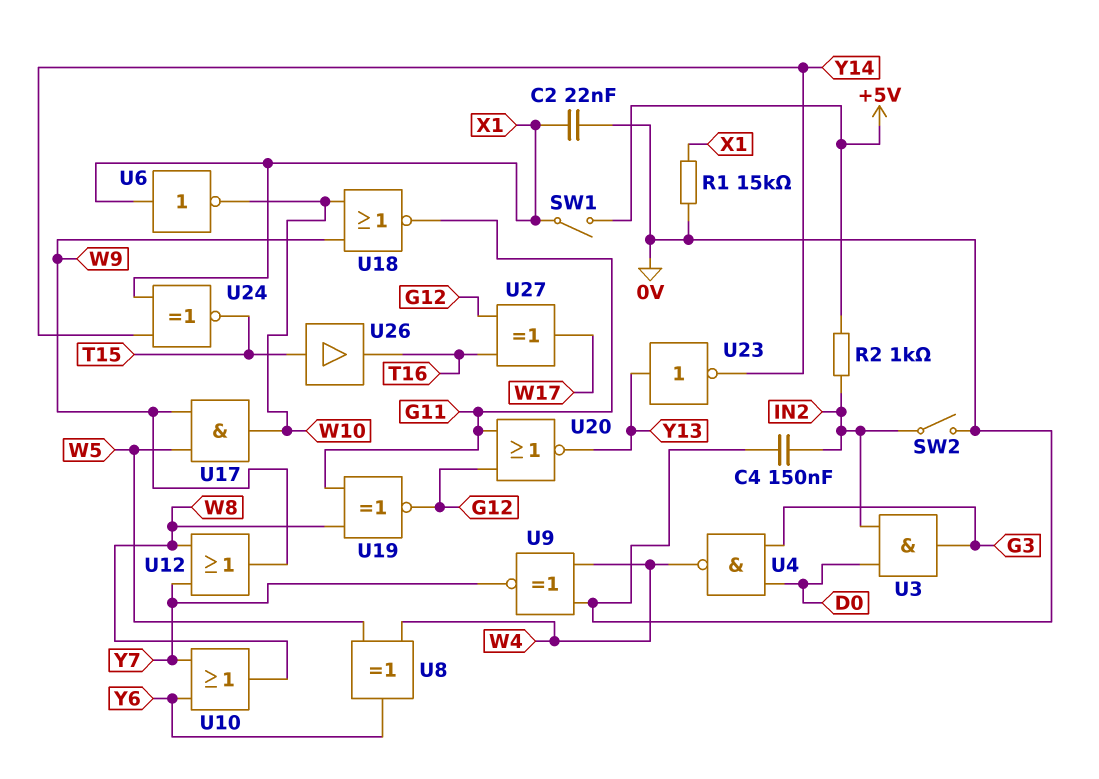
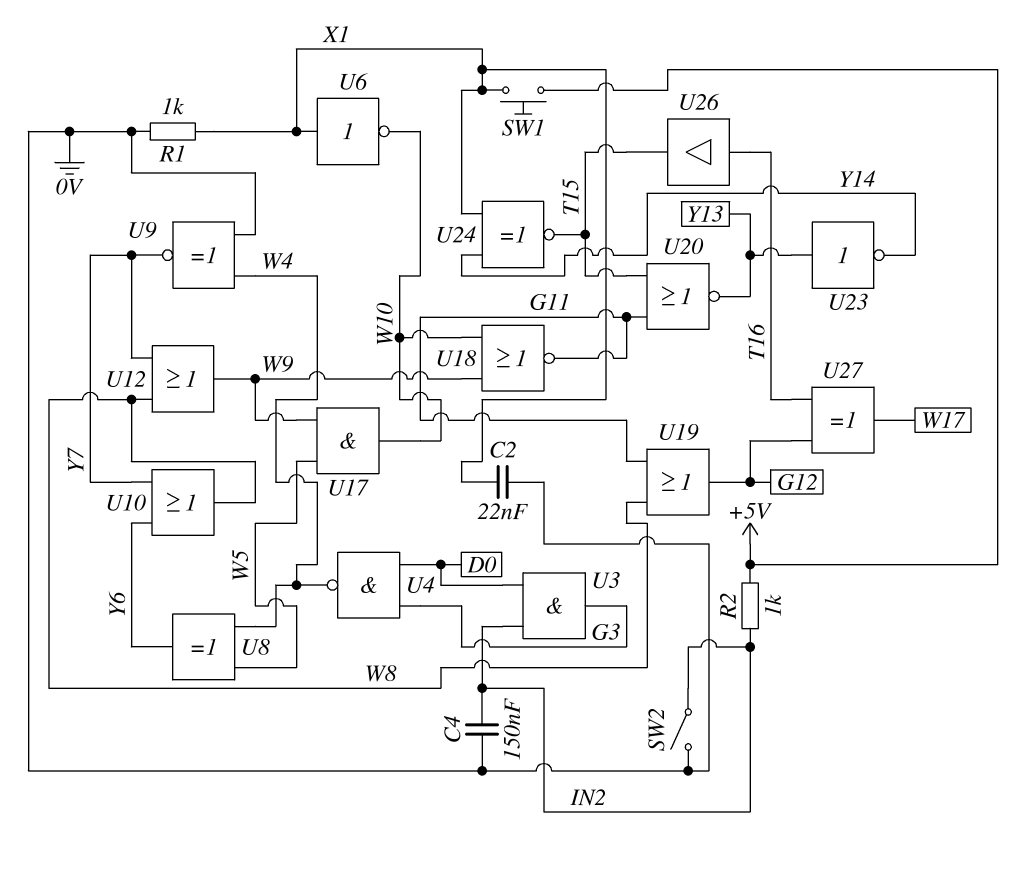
R1: 15k (0V, X1) -> 1k (0V, X1)
SW1: switch (+5V, X1) -> button (+5V, X1)
U19: XNOR (in G11, in W8, out G12) -> OR (in G11, in W8, out G12)
U20: NOR (in G11, in G12, out Y13) -> NOR (in G11, in T15, out Y13)
U26: buffer (in T15, out T16) -> buffer (in T16, out T15)

